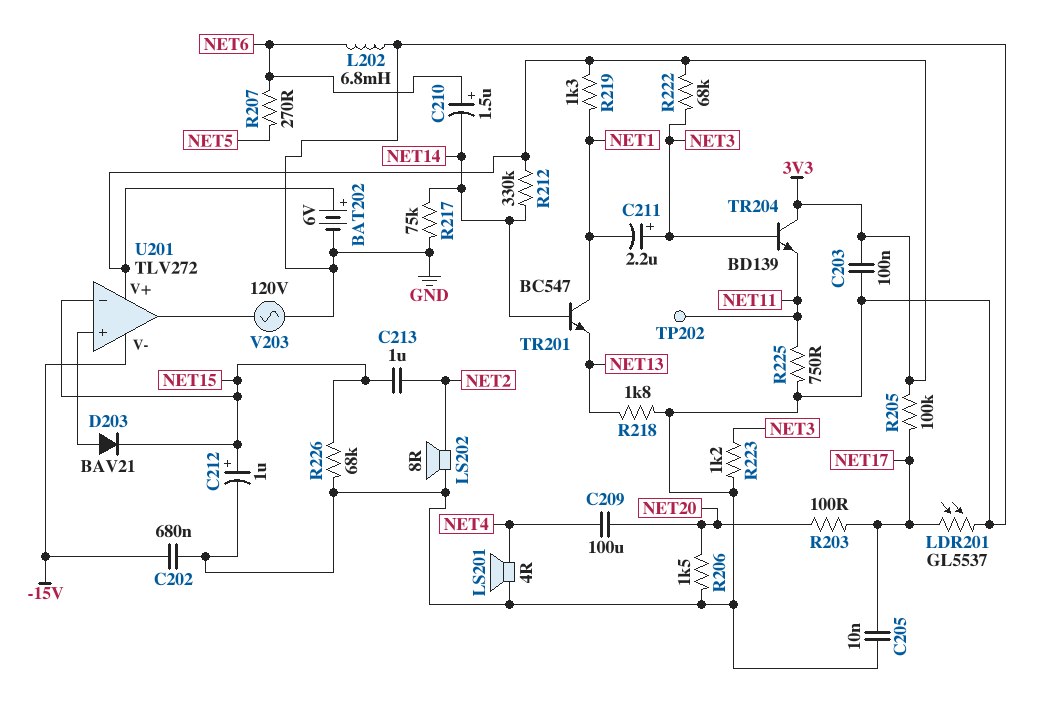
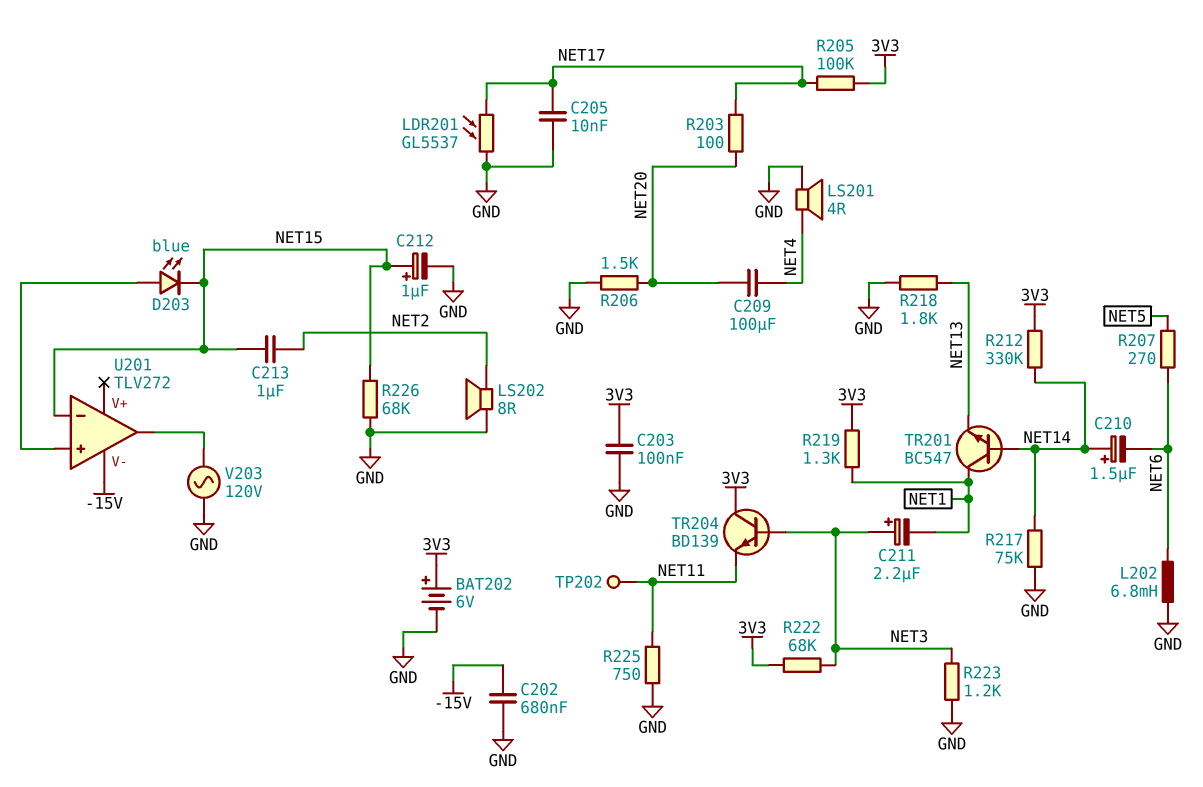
C210: 1.5uF (plus NET6, minus NET14) -> 1.5uF (plus NET14, minus NET6)
D203: diode BAV21 (A U201/in+, K NET15) -> LED blue (A U201/in+, K NET15)
U201 pin V+: 3V3 -> none

